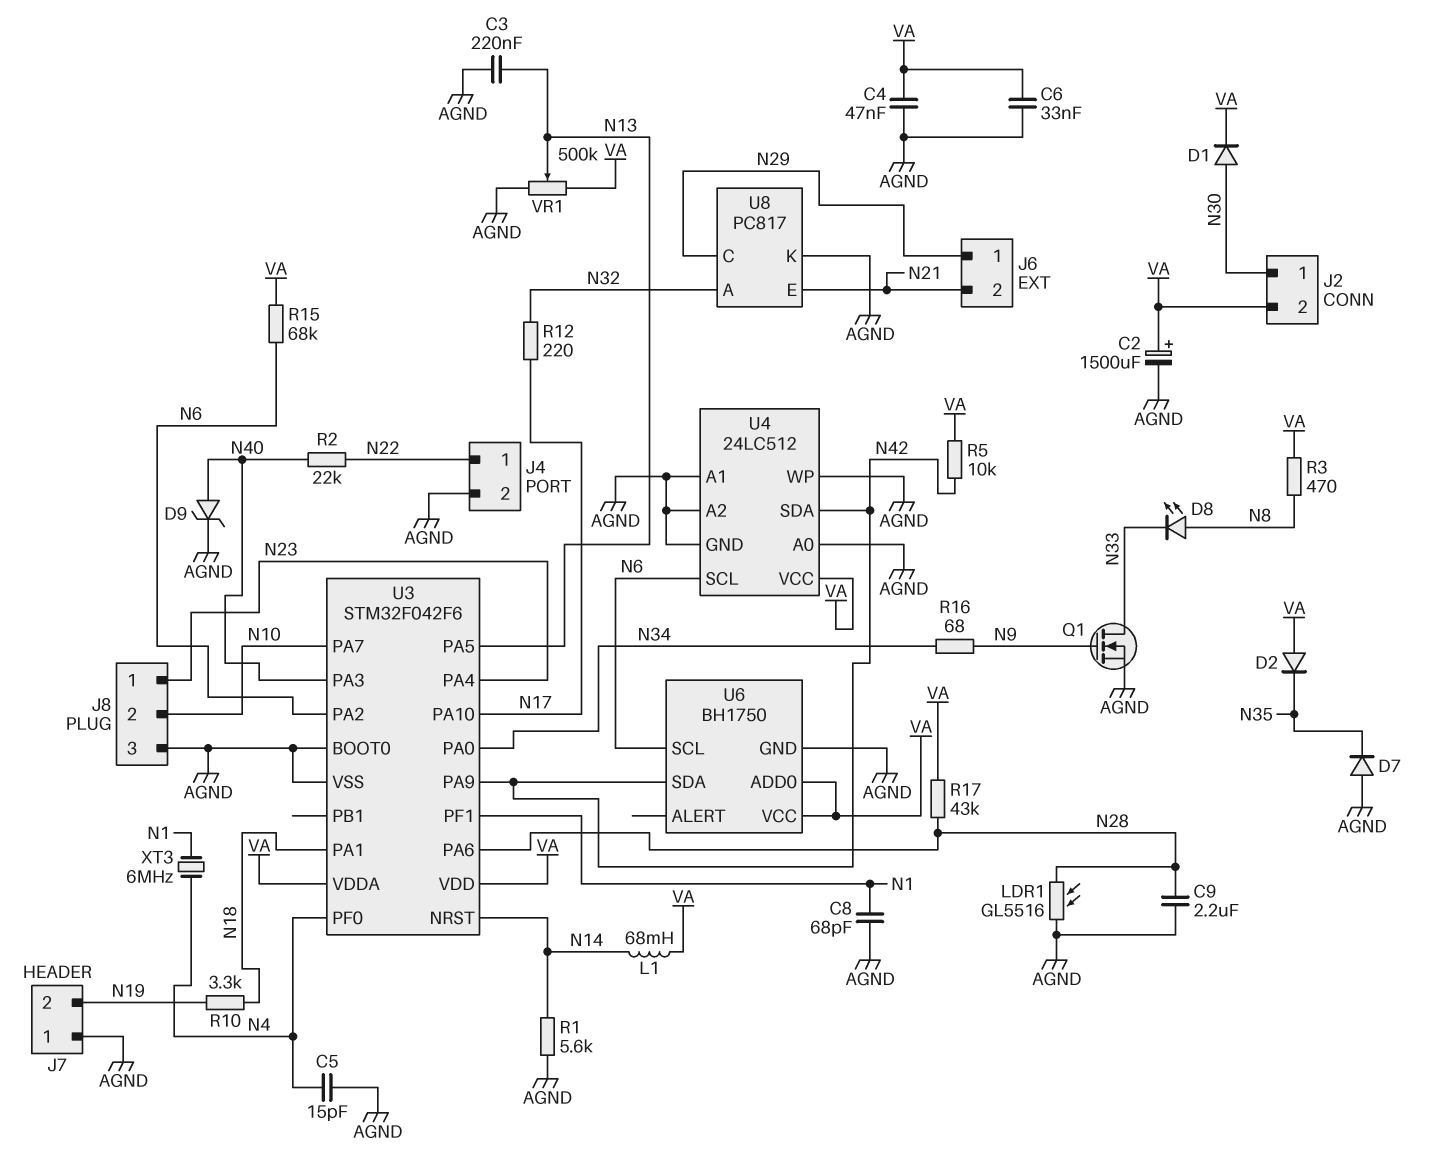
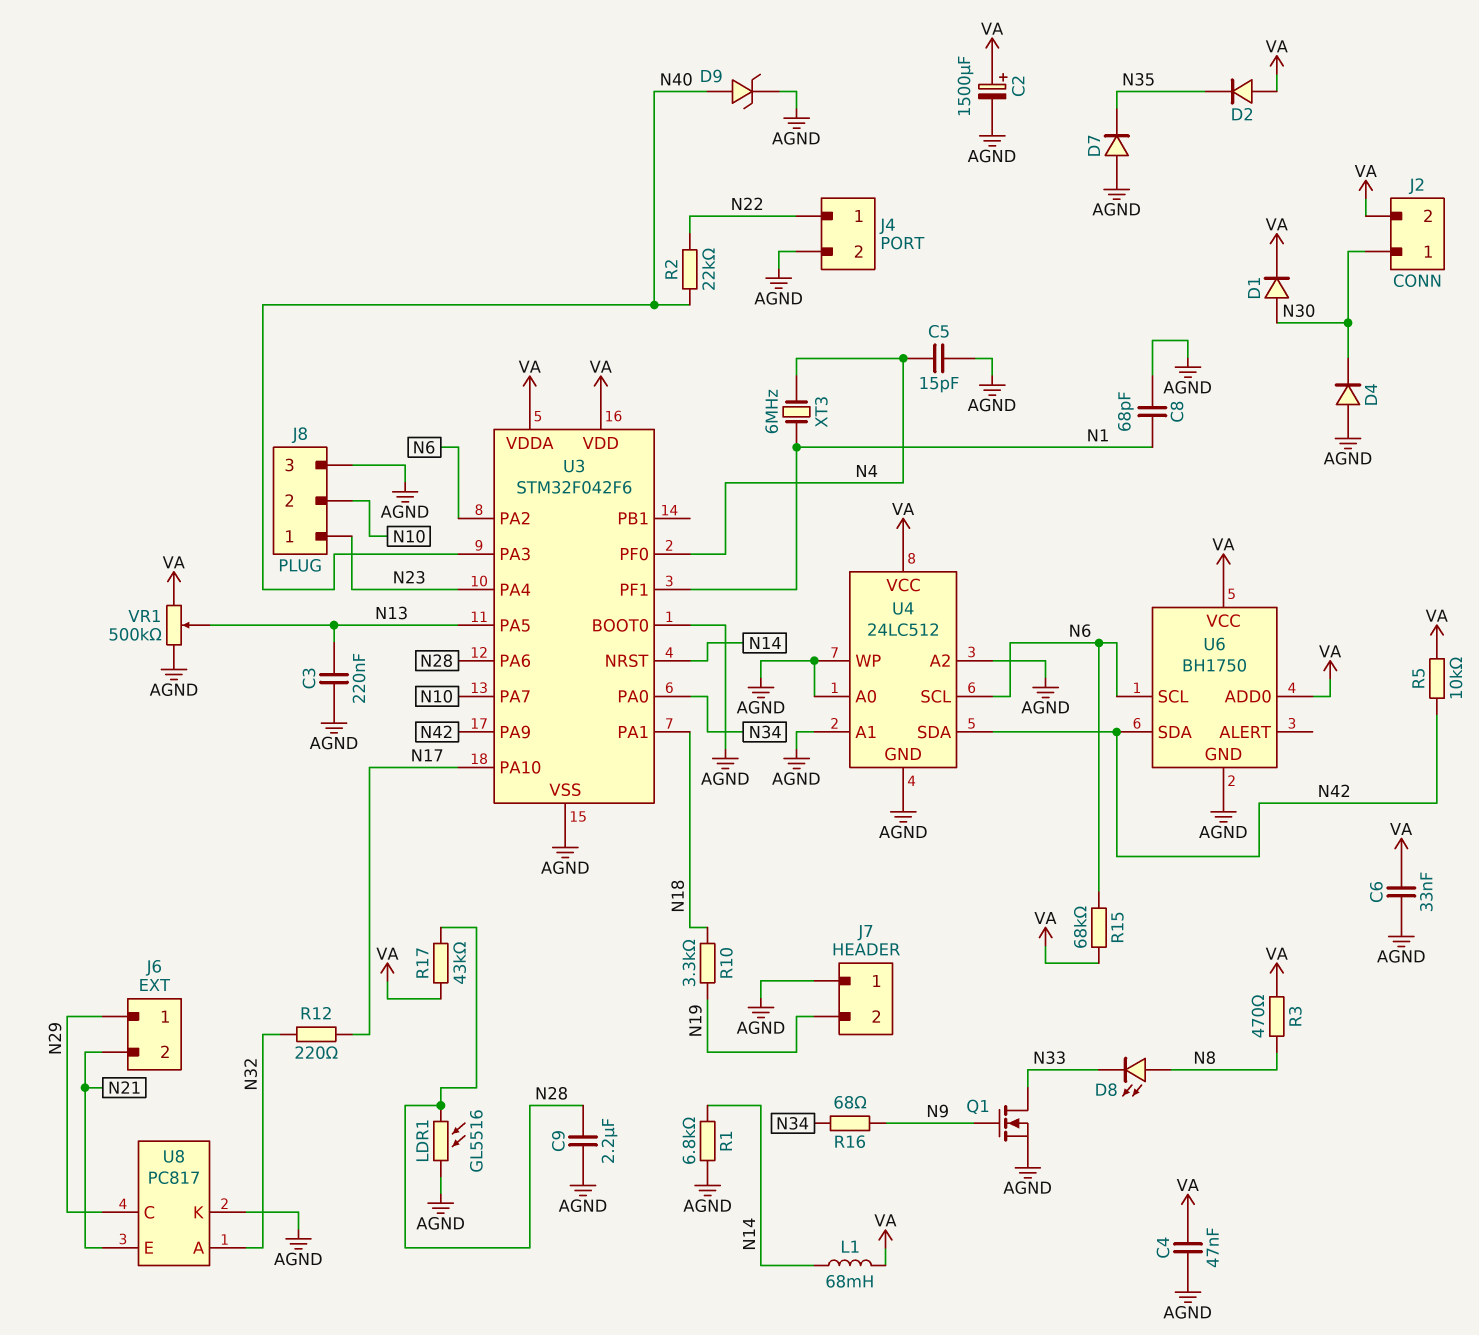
D4: none -> diode (A AGND, K N30)
R1: 5.6k (AGND, N14) -> 6.8k (AGND, N14)

